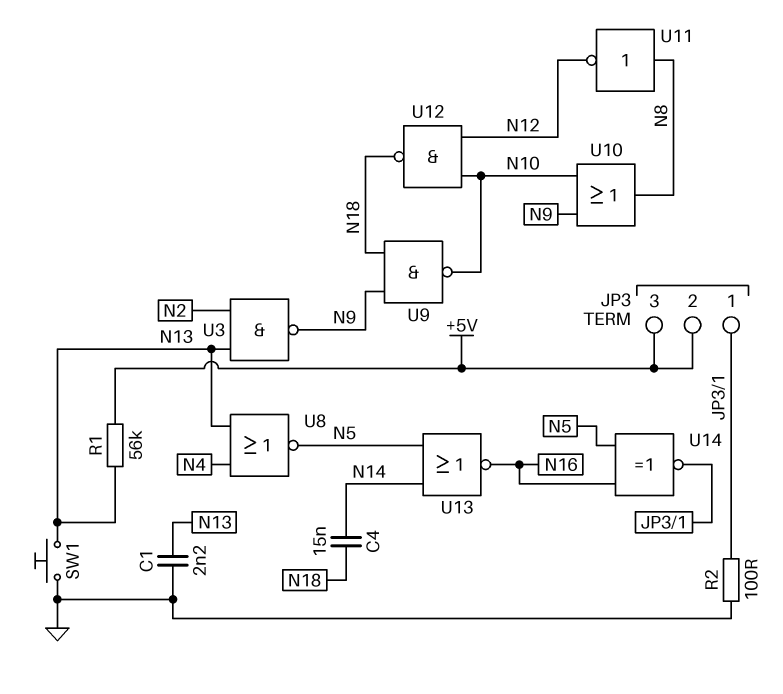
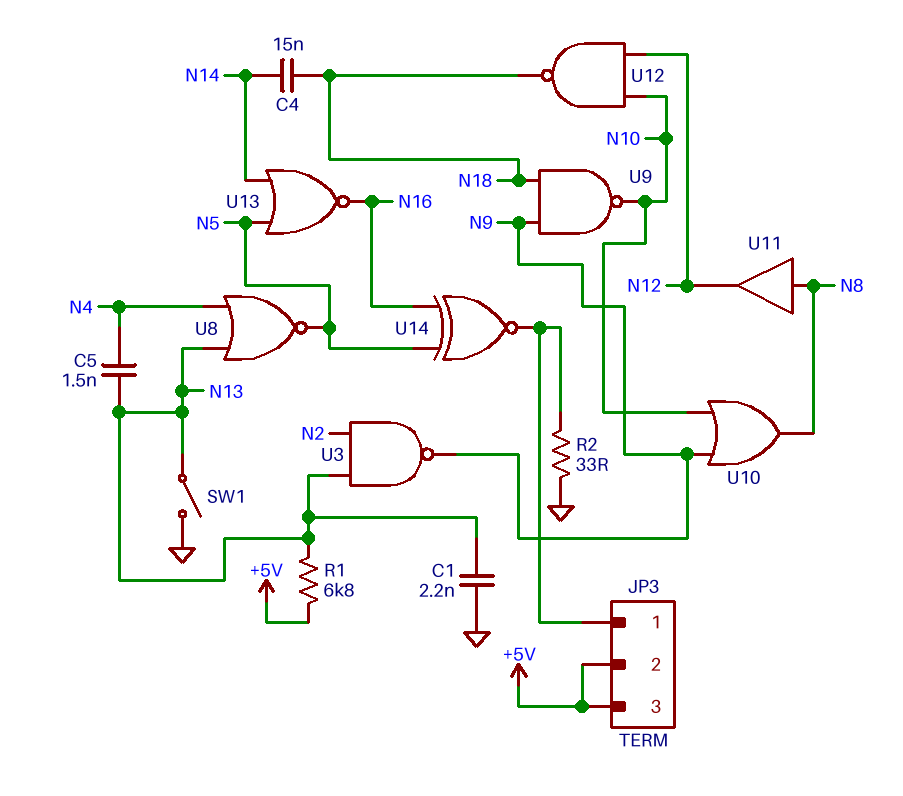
C5: none -> 1.5nF (N4, N13)
R1: 56k (+5V, N13) -> 6.8k (+5V, N13)
R2: 100 (GND, JP3/1) -> 33 (GND, JP3/1)
SW1: button (GND, N13) -> switch (GND, N13)
U11: NOT (in N8, out N12) -> buffer (in N8, out N12)

